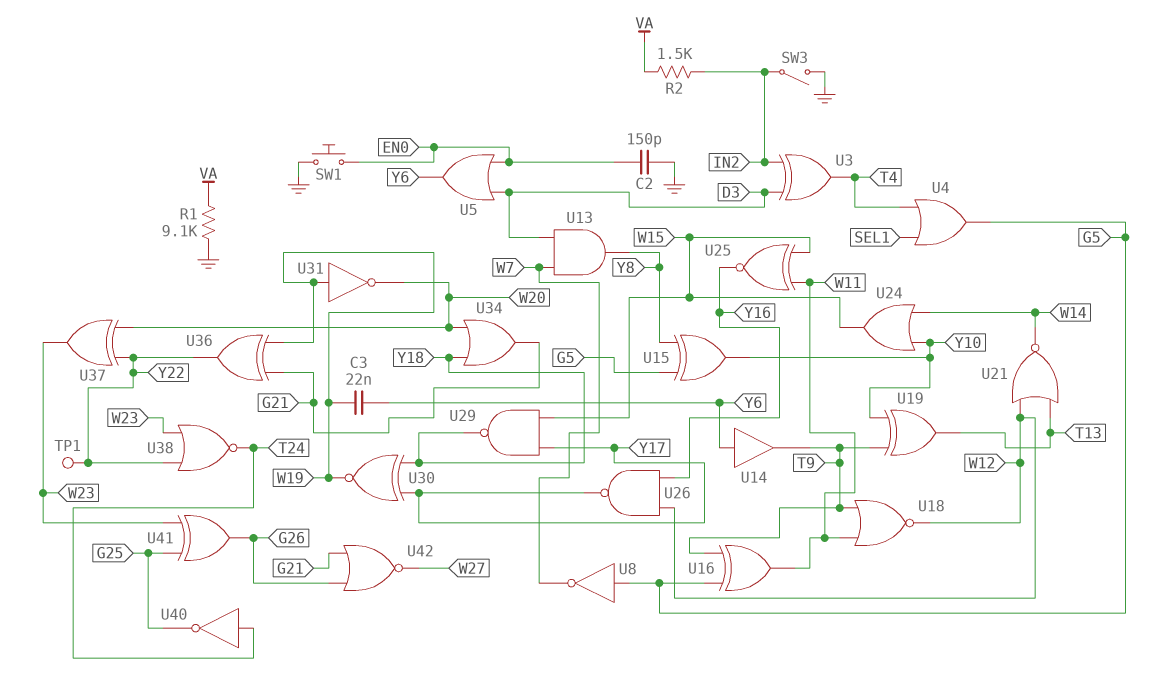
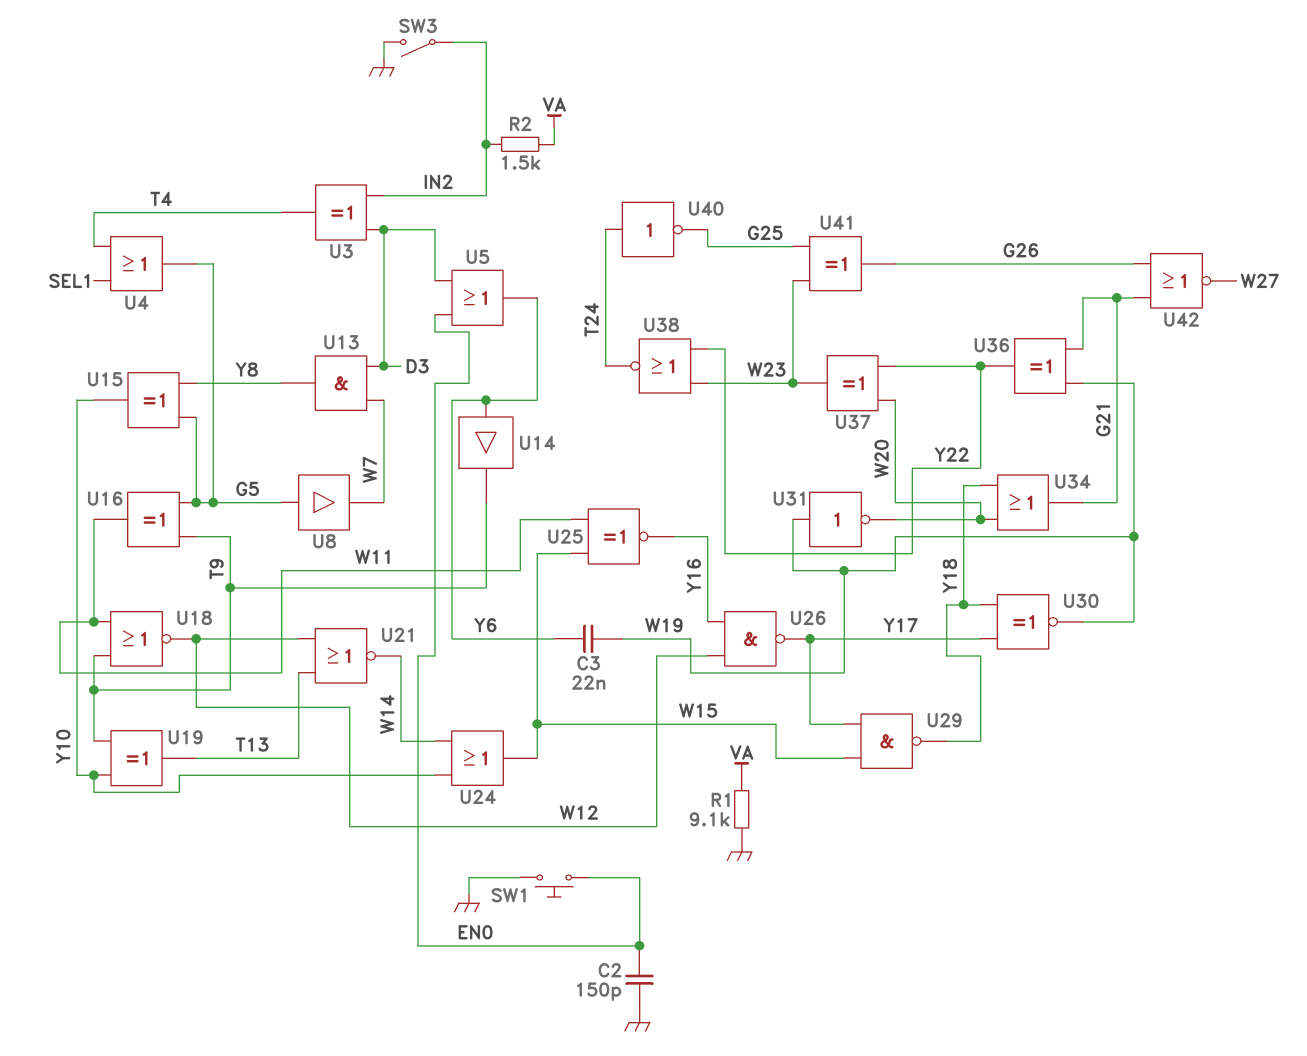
TP1: test point (Y22) -> none
U8: NOT (in G5, out W7) -> buffer (in G5, out W7)

